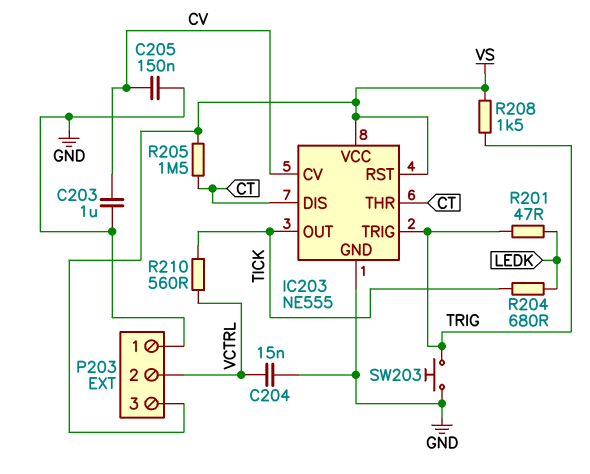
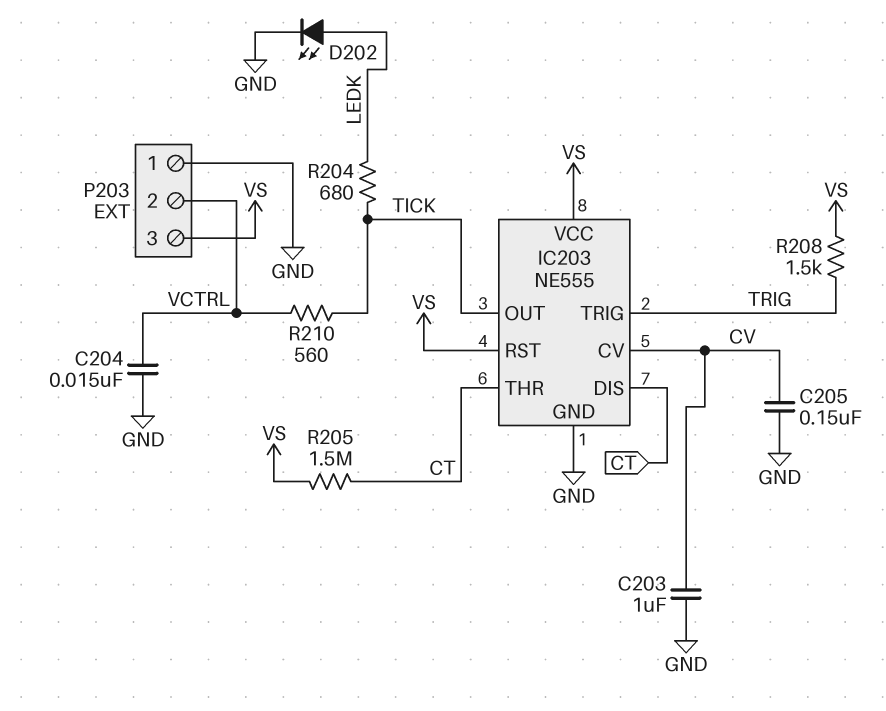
D202: none -> LED (A LEDK, K GND)
R201: 47 (LEDK, TRIG) -> none
SW203: button (GND, TRIG) -> none

